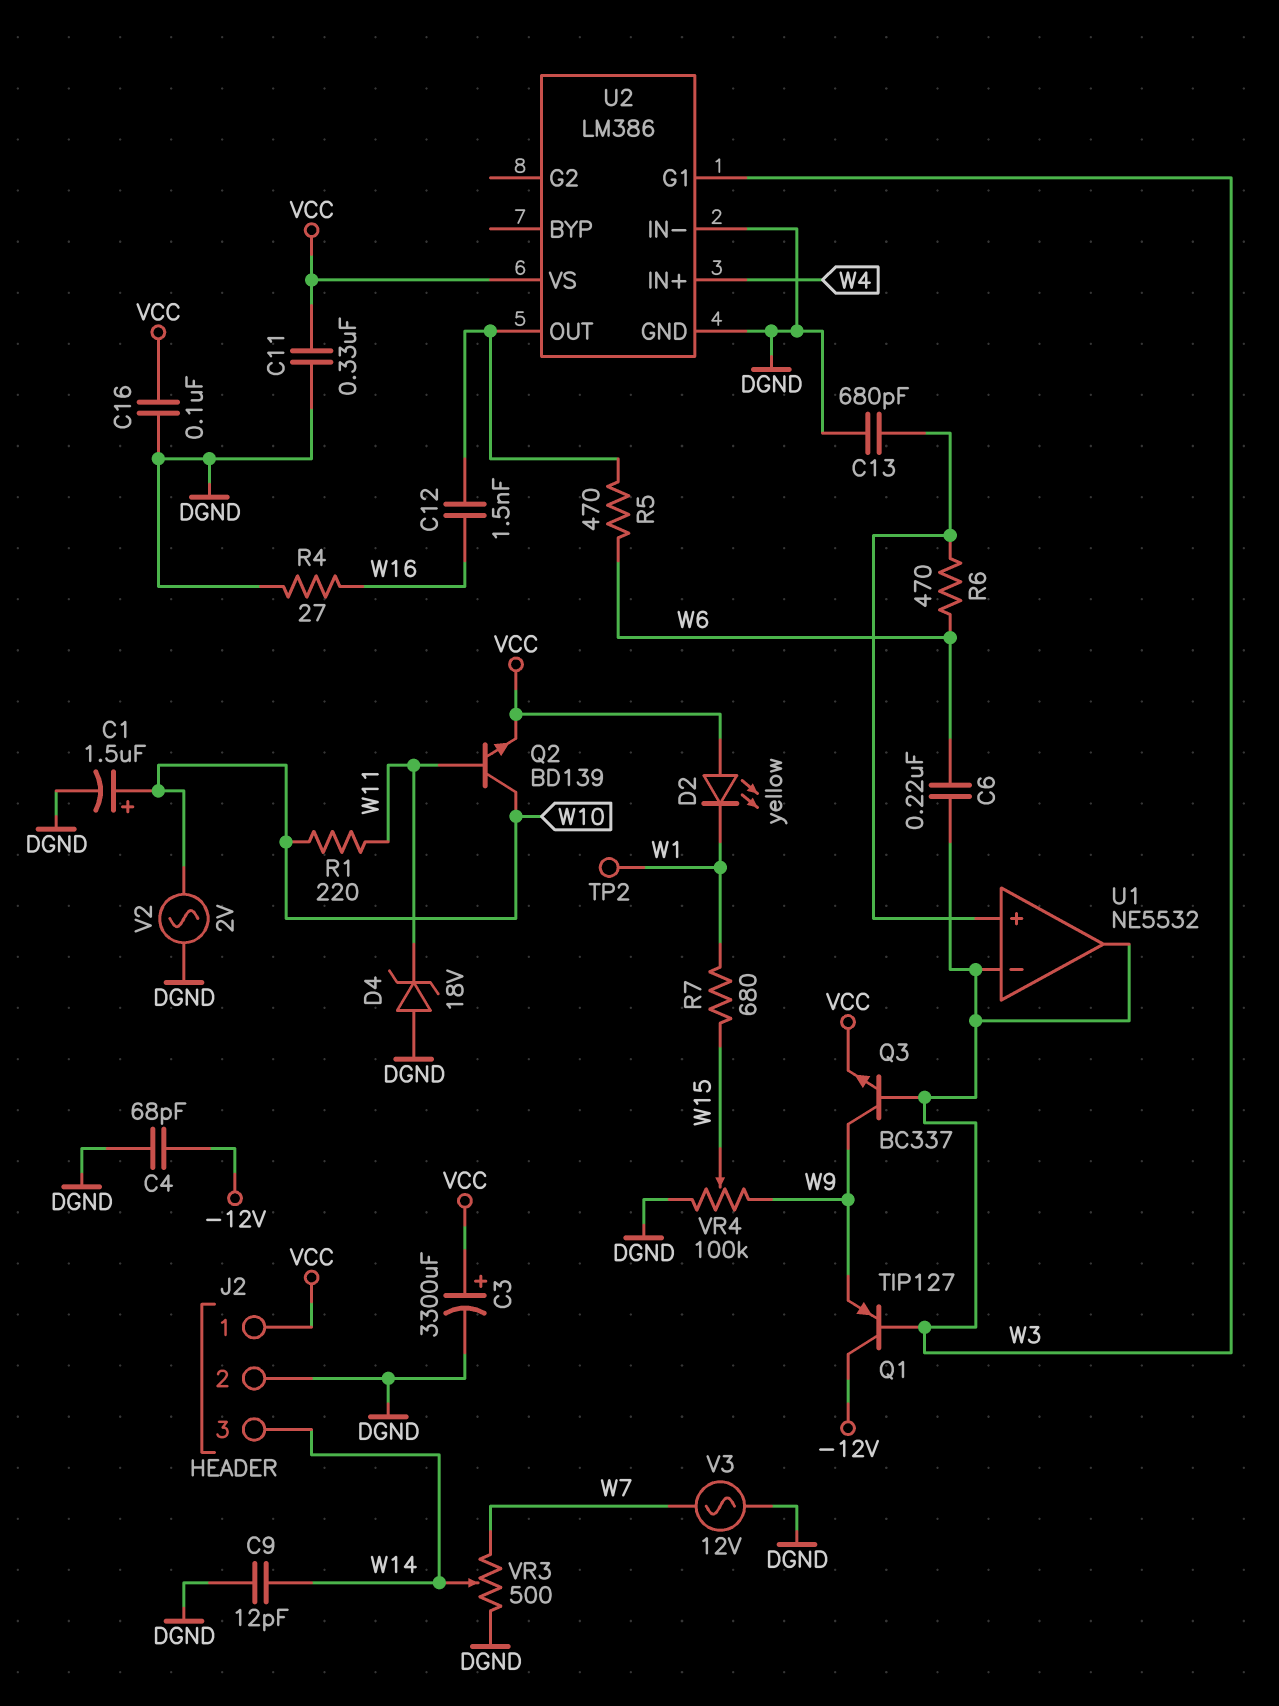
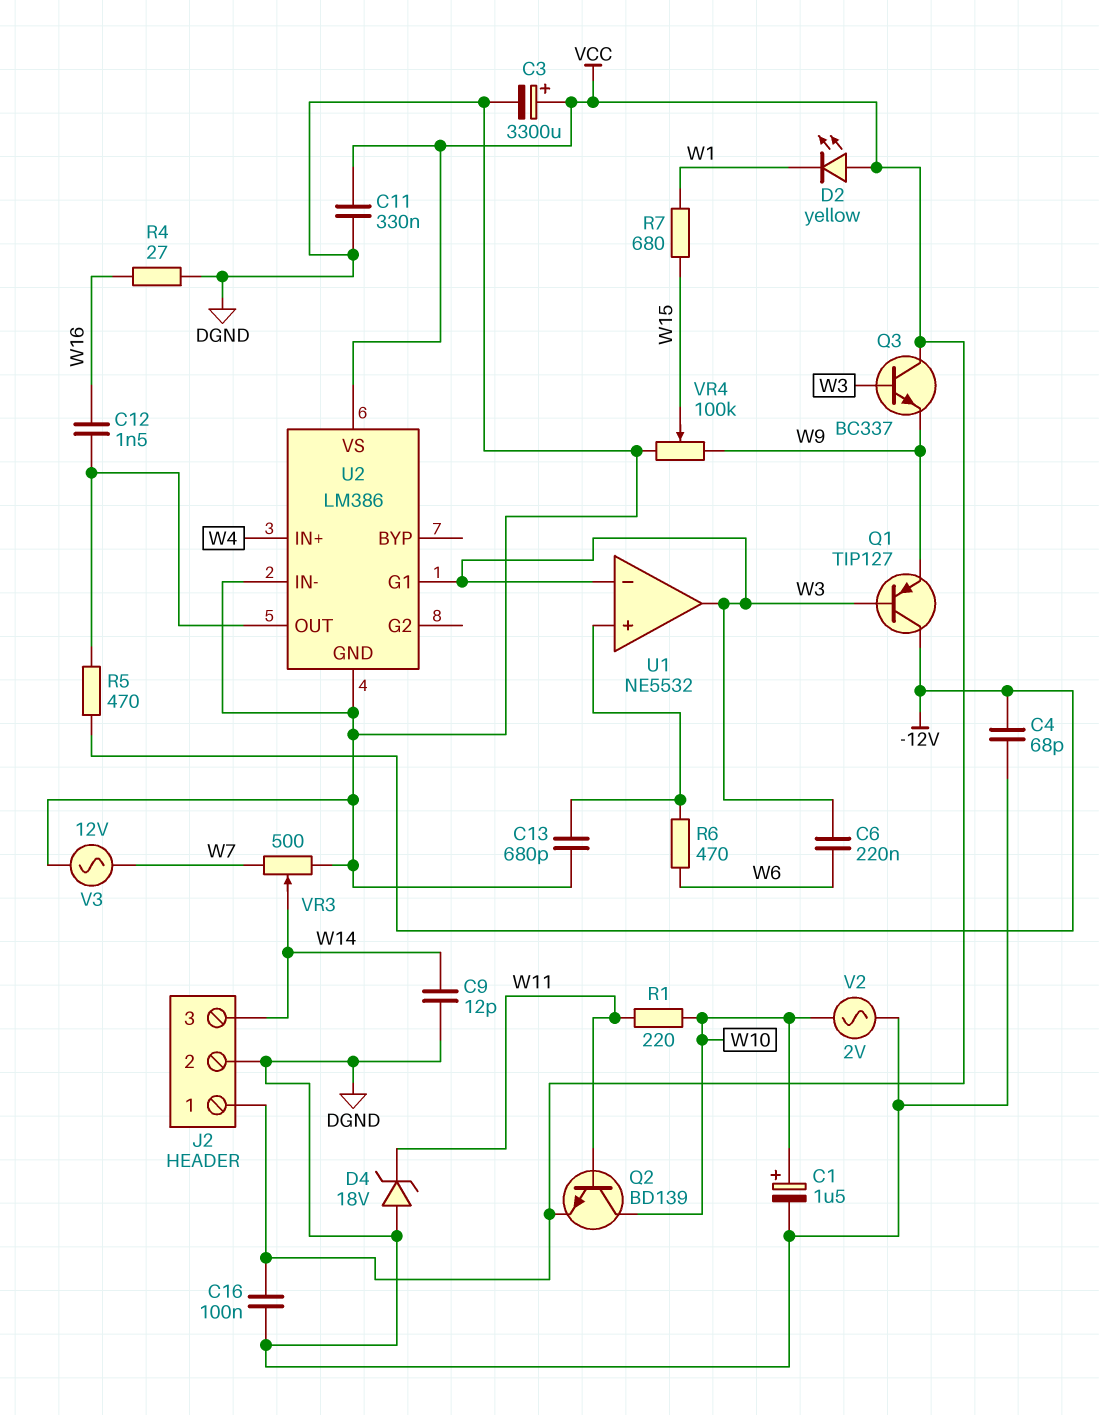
Q3: NPN BC337 (B W3, C W9, E VCC) -> NPN BC337 (B W3, C VCC, E W9)
R5: 470 (U2/OUT, W6) -> 470 (-12V, U2/OUT)
TP2: test point (W1) -> none

